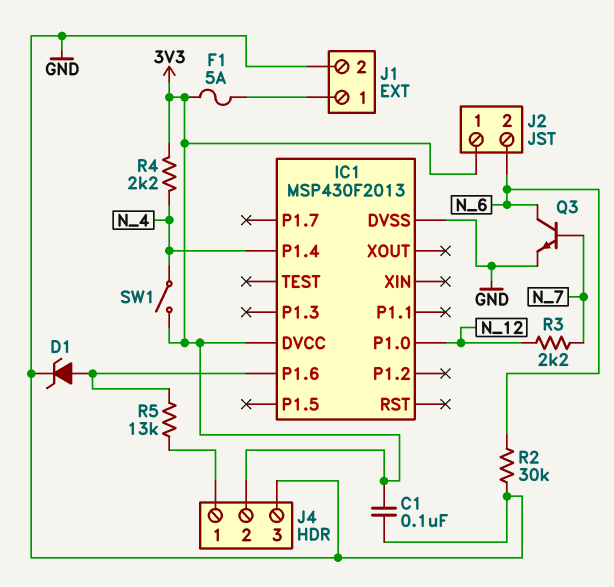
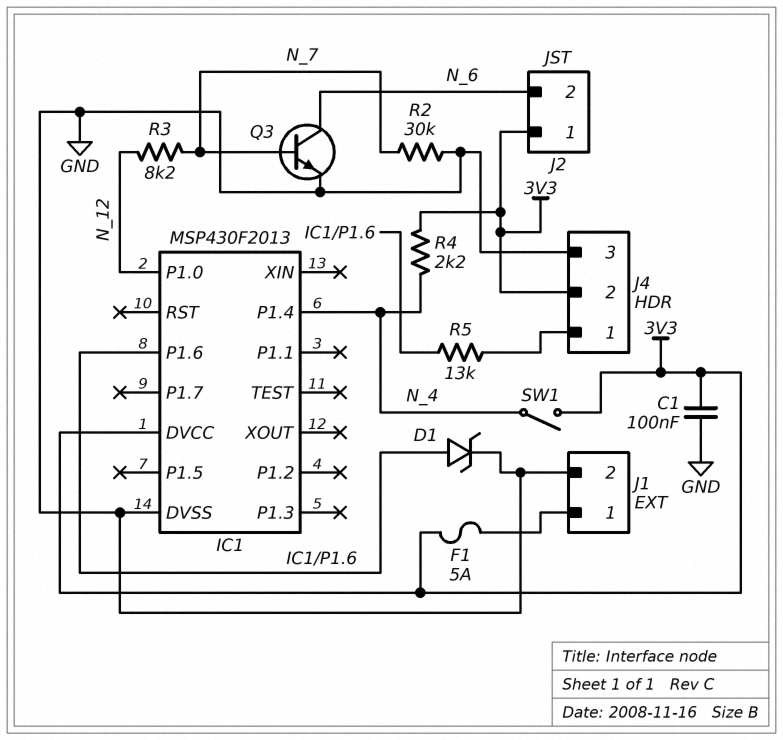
R2: 30k (GND, N_6) -> 30k (GND, N_7)
R3: 2.2k (N_7, N_12) -> 8.2k (N_7, N_12)

